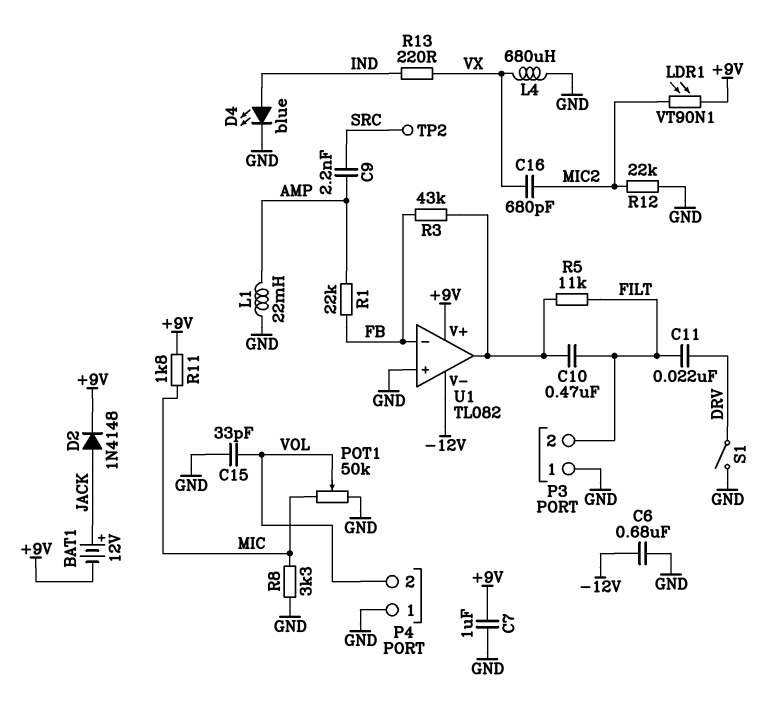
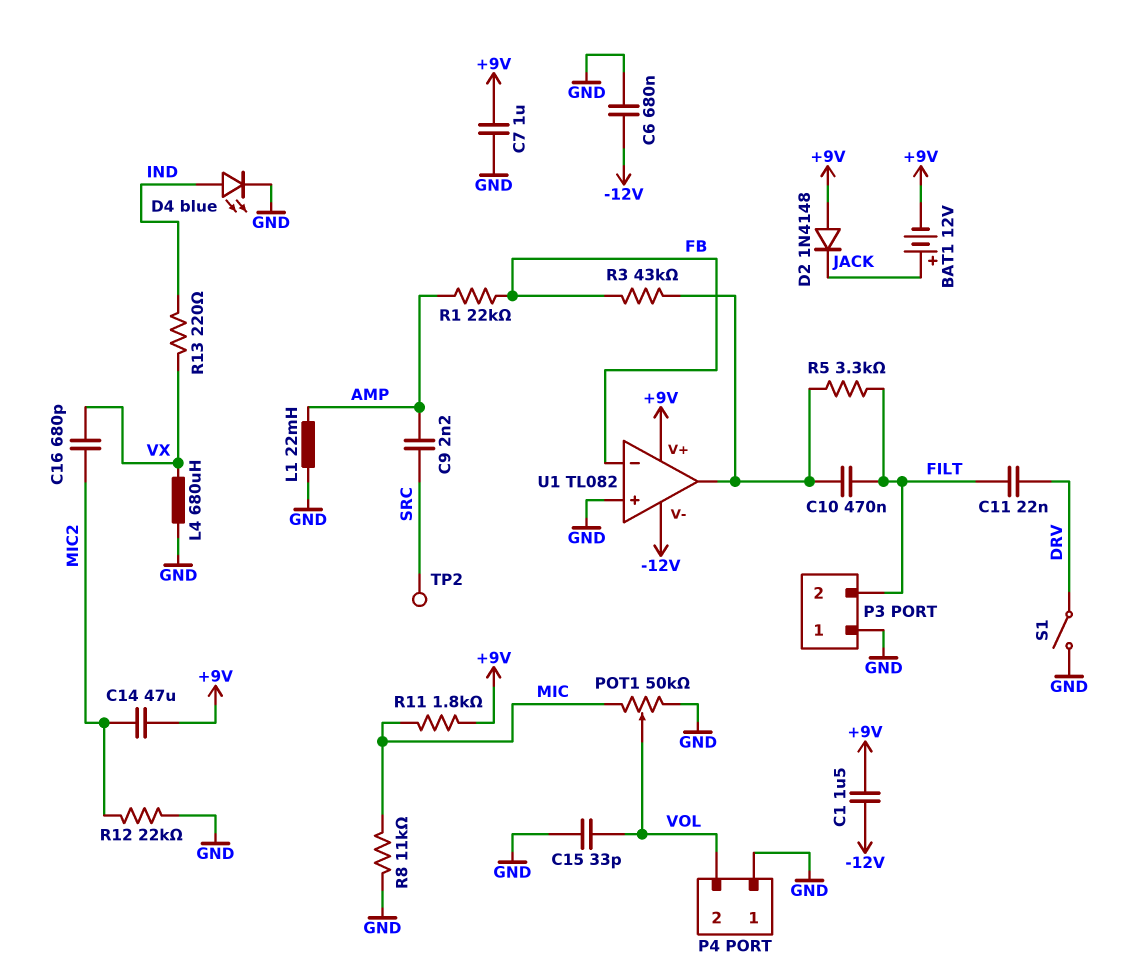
C1: none -> 1.5uF (+9V, -12V)
C14: none -> 47uF (+9V, MIC2)
D2: diode 1N4148 (A JACK, K +9V) -> diode 1N4148 (A +9V, K JACK)
LDR1: VT90N1 (+9V, MIC2) -> none
R5: 11k (FILT, U1/out) -> 3.3k (FILT, U1/out)
R8: 3.3k (GND, MIC) -> 11k (GND, MIC)

